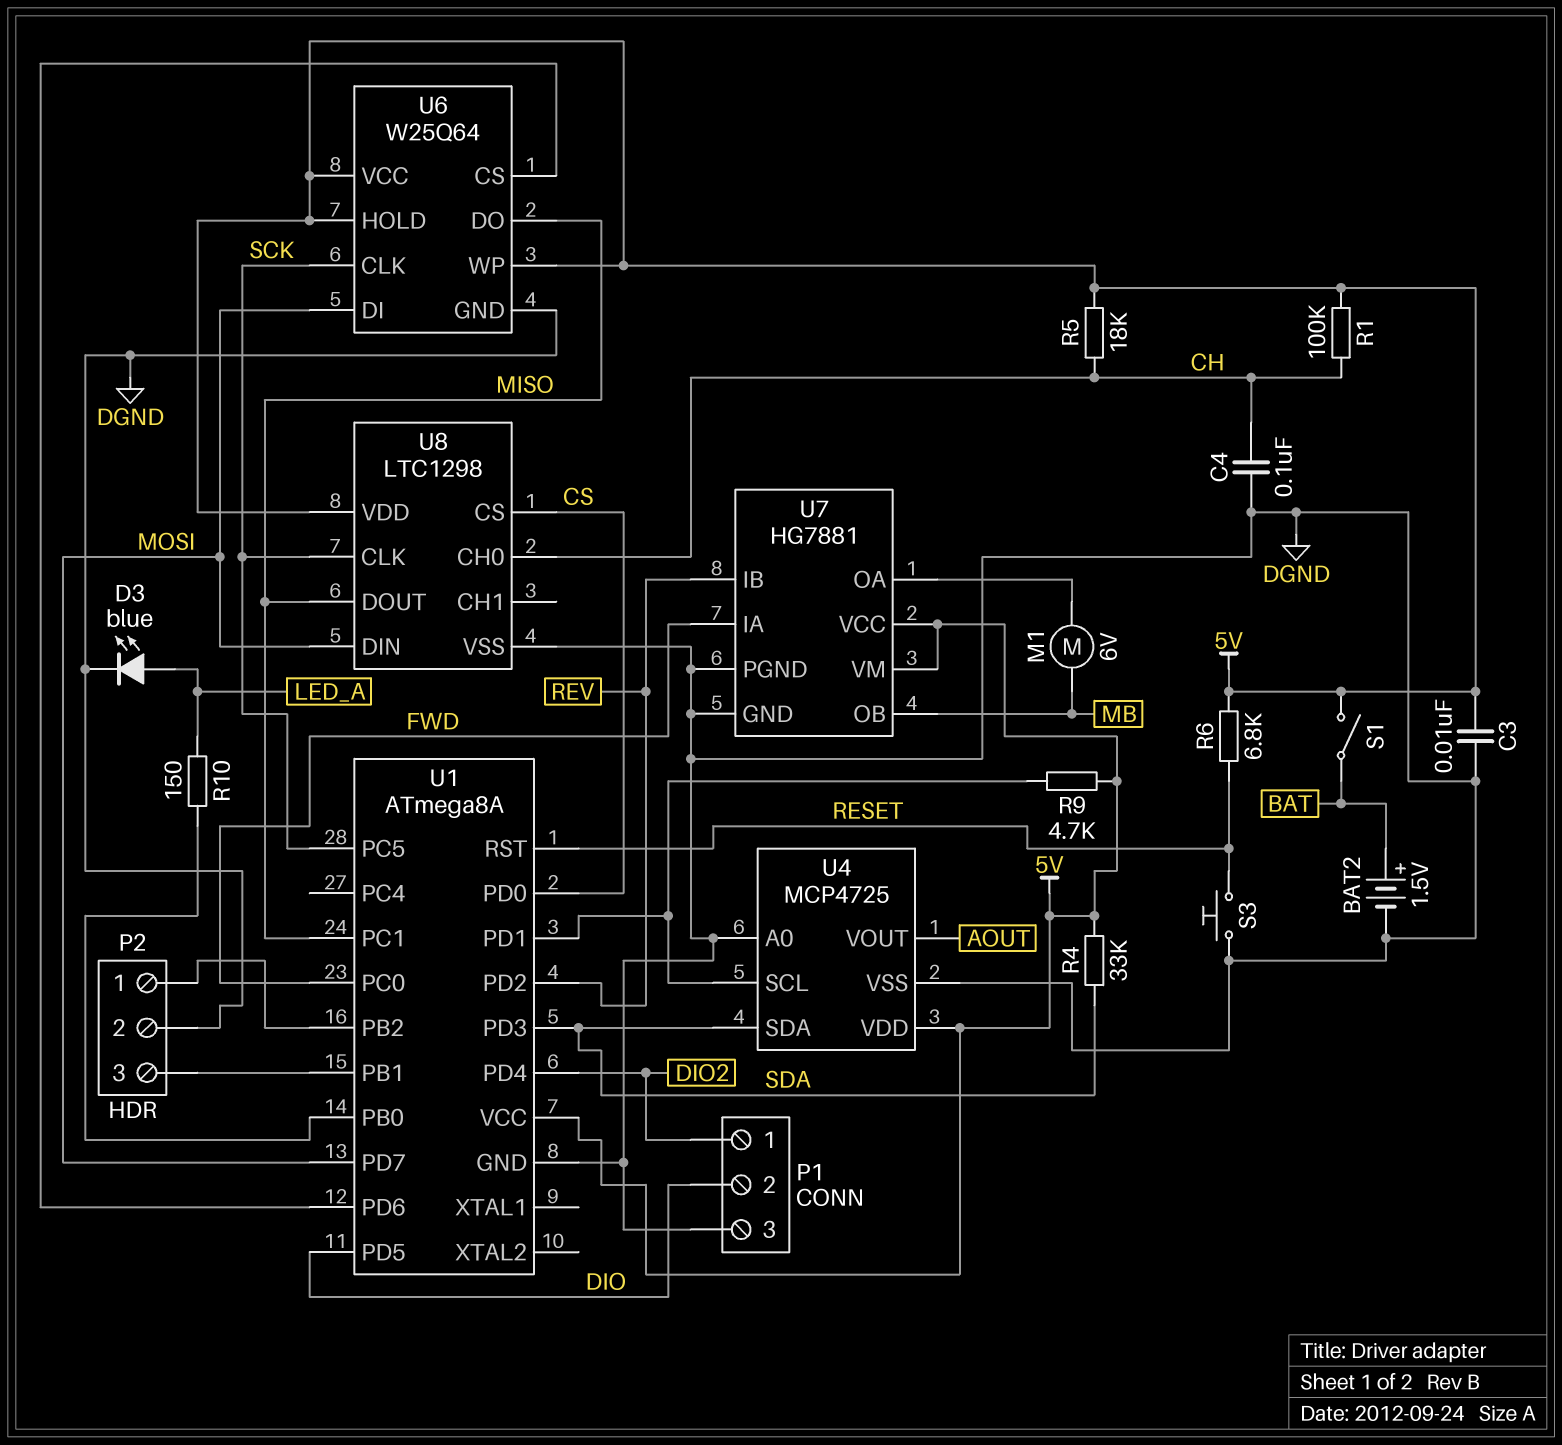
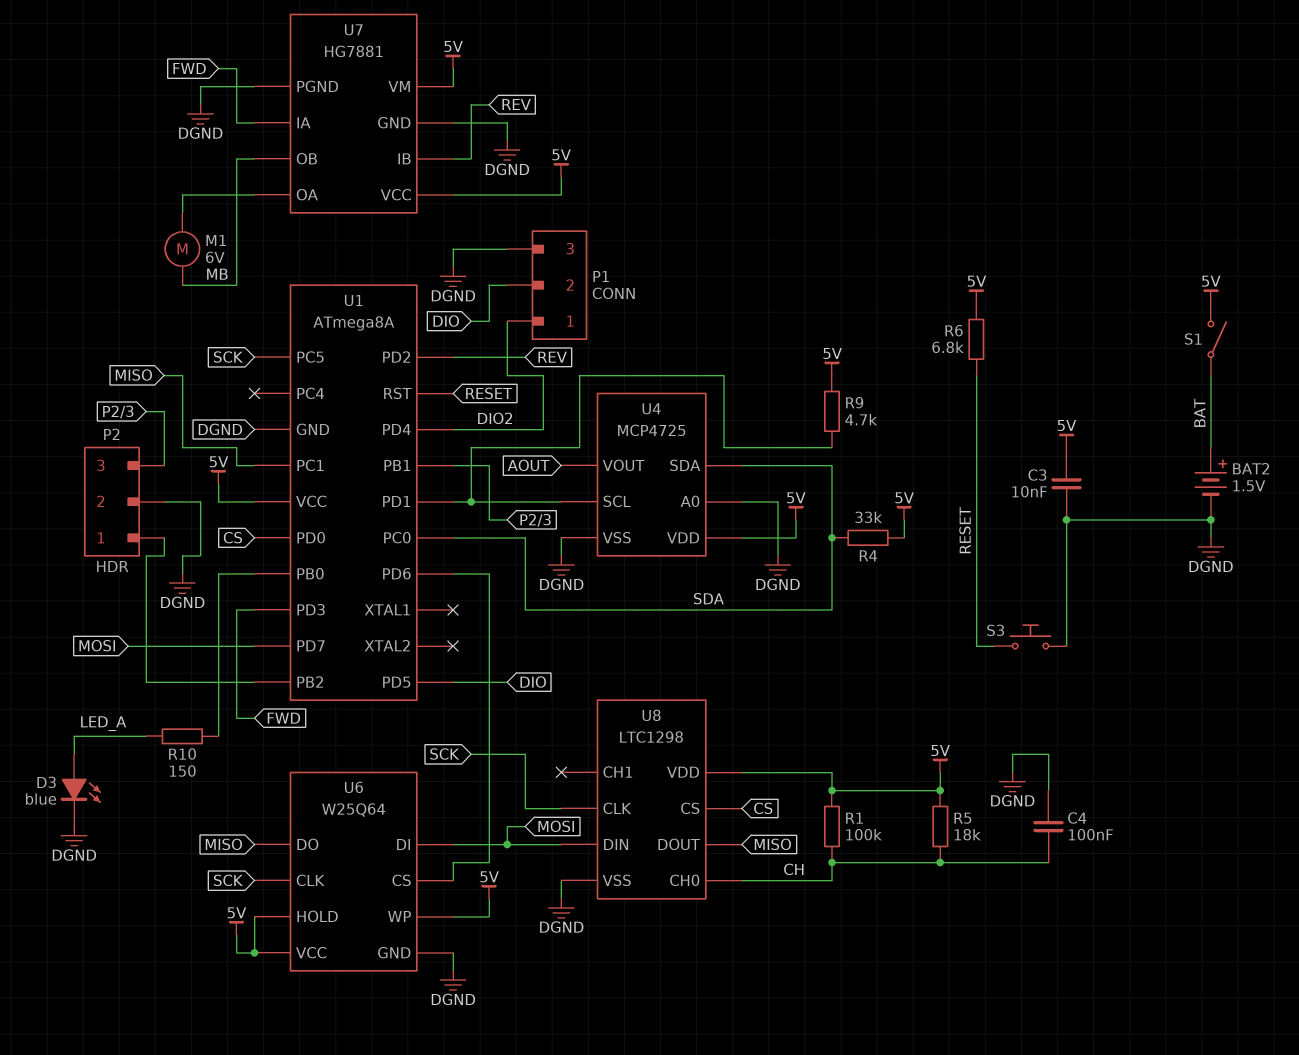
U1 pin PC0: FWD -> SDA
U1 pin PD3: SDA -> FWD

